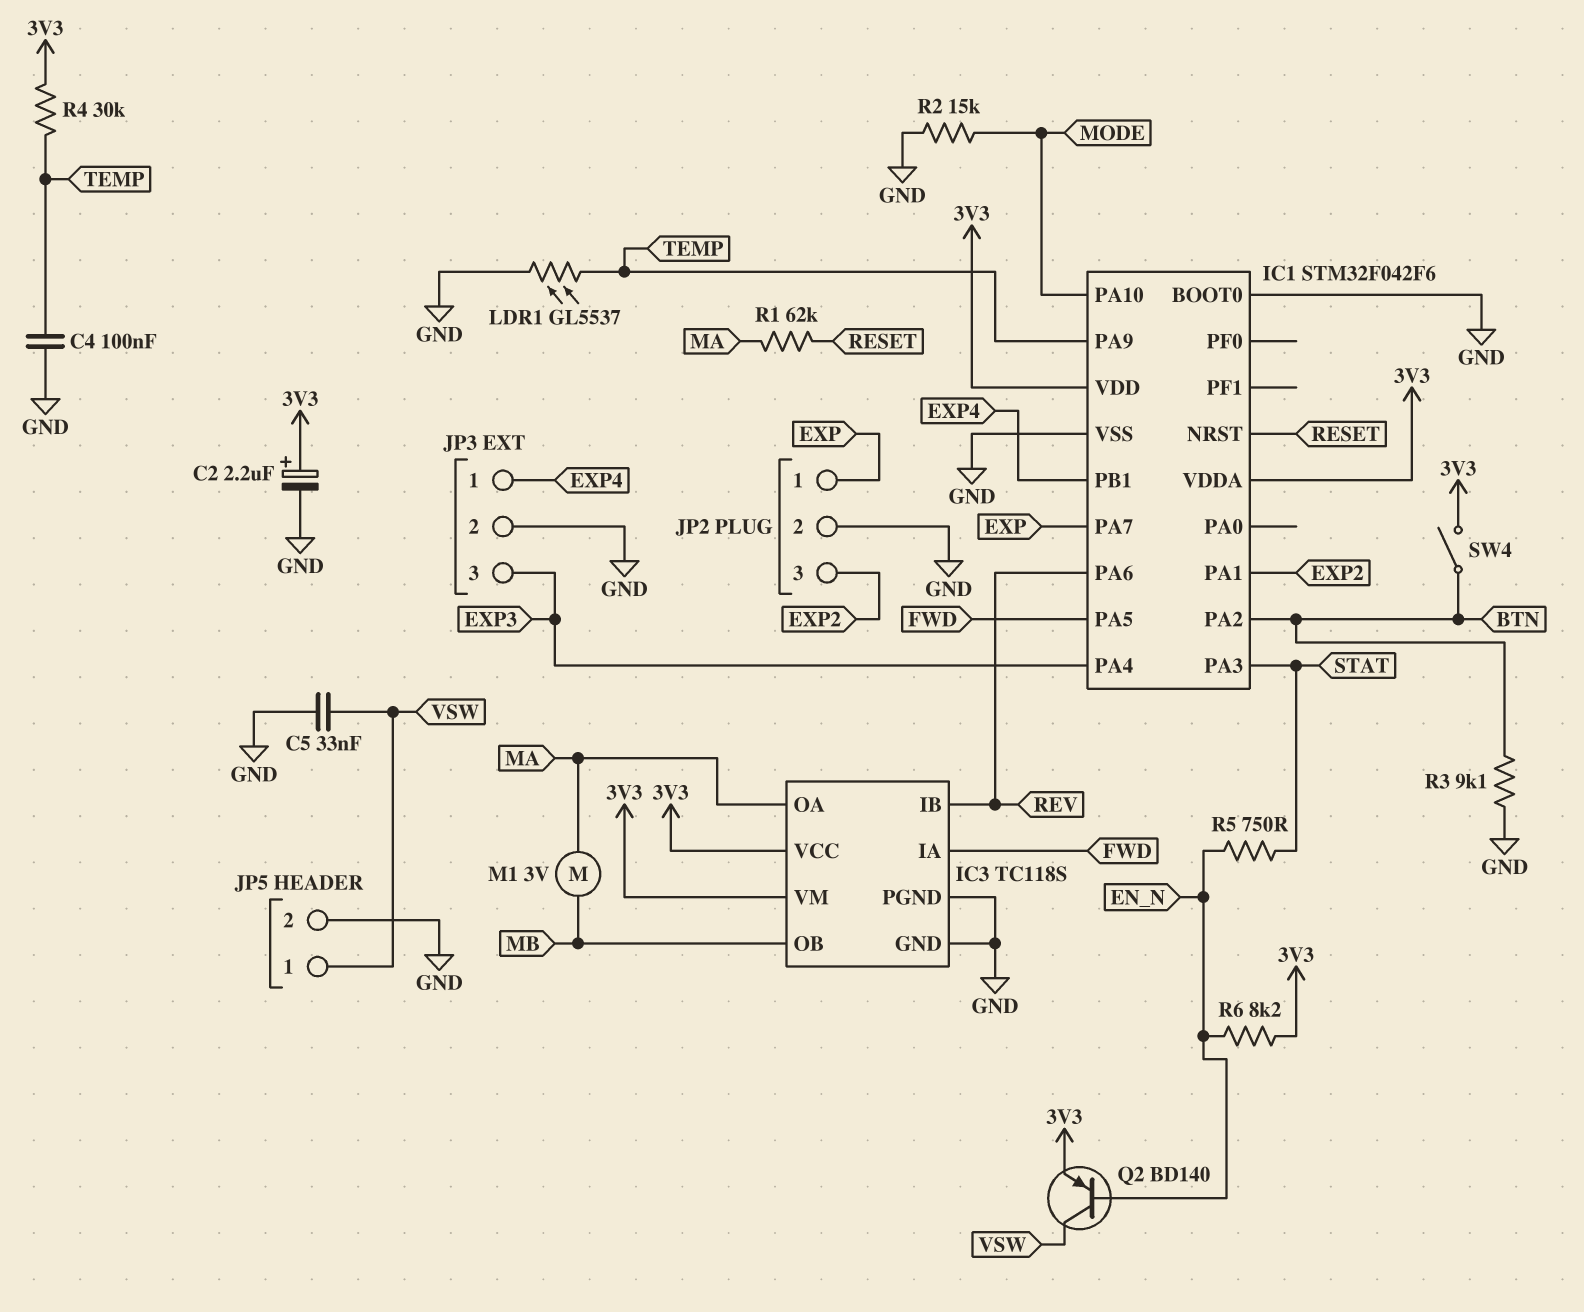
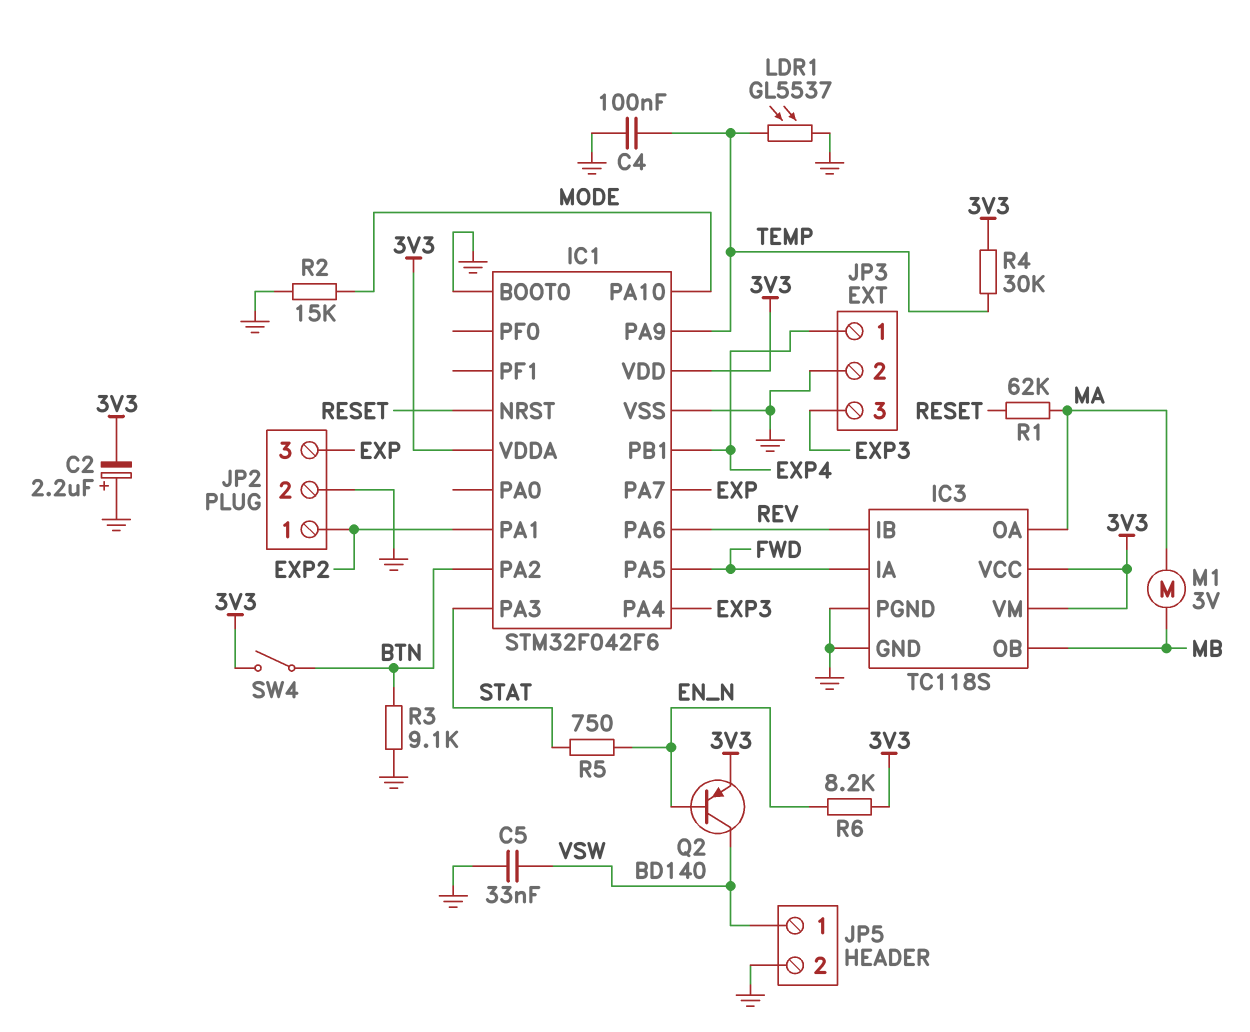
C2: 2.2uF (plus 3V3, minus GND) -> 2.2uF (plus GND, minus 3V3)
JP2 pin 1: EXP -> EXP2
JP2 pin 3: EXP2 -> EXP

